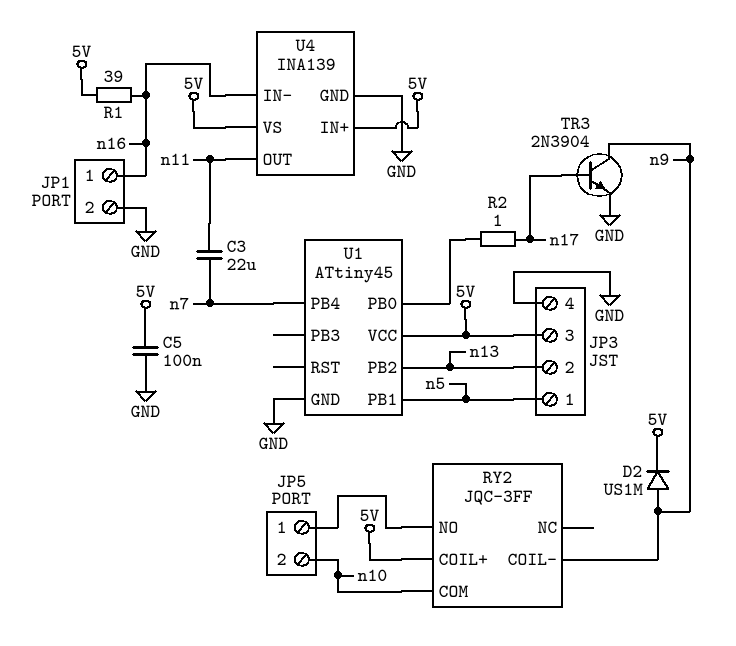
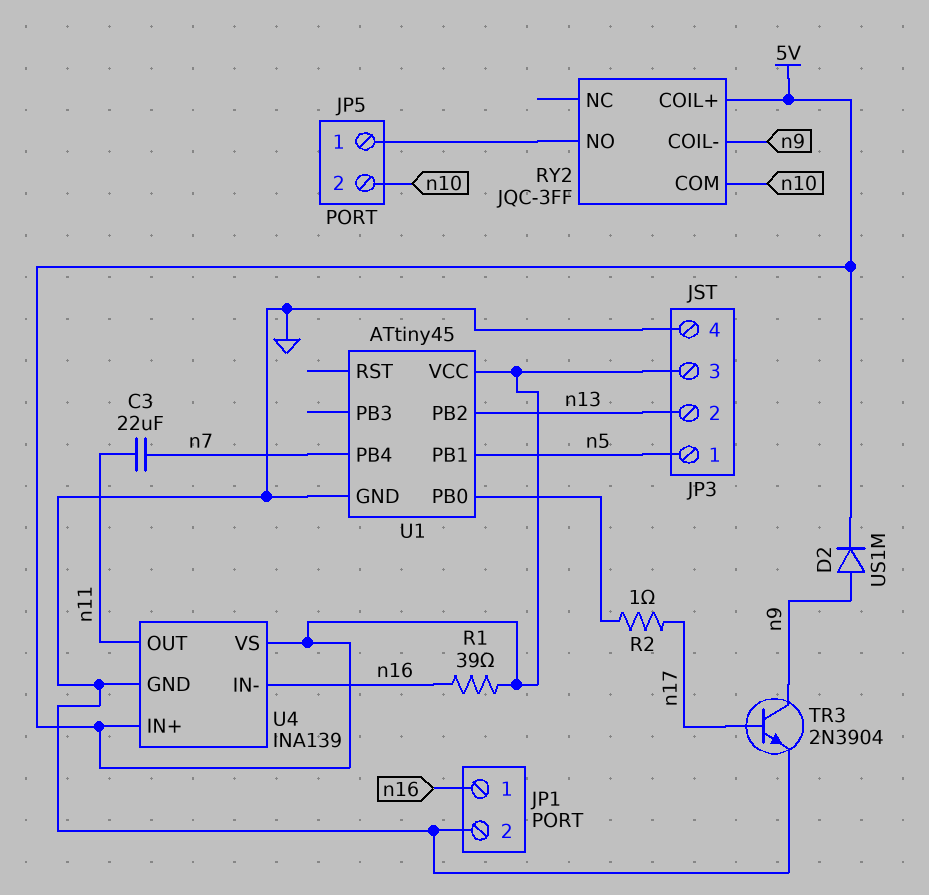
C5: 100nF (5V, GND) -> none

